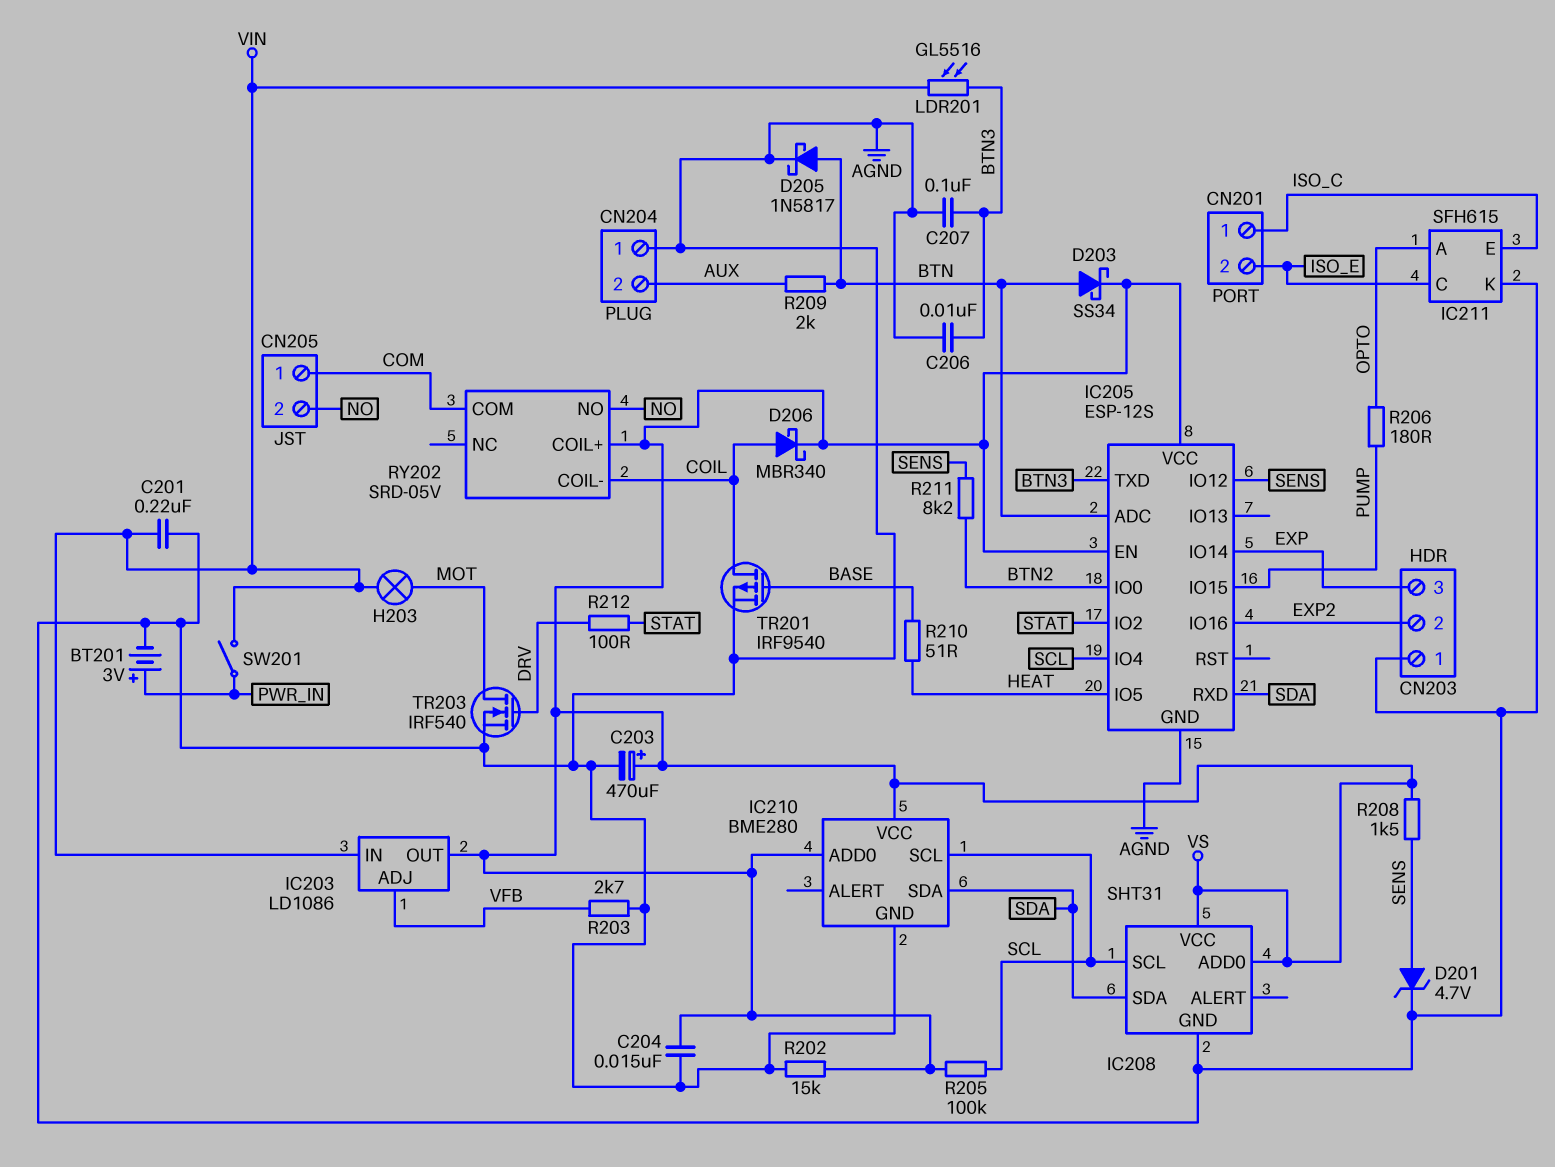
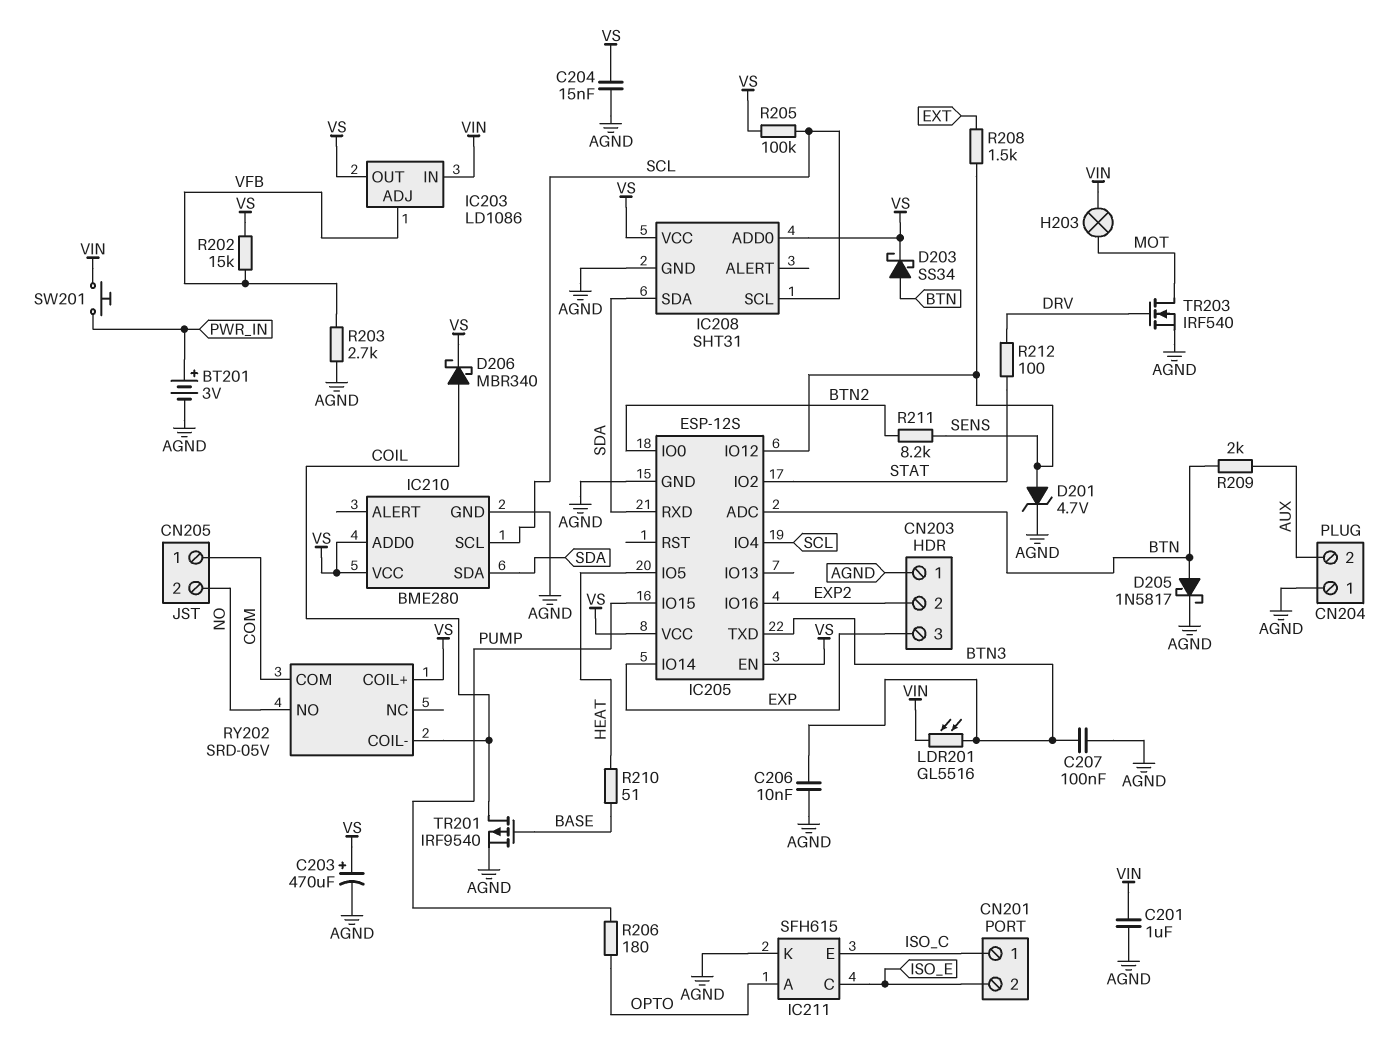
C201: 220nF (AGND, VIN) -> 1uF (AGND, VIN)
R202: 15k (AGND, VS) -> 15k (VFB, VS)
R208: 1.5k (SENS, VS) -> 1.5k (EXT, SENS)
SW201: switch (PWR_IN, VIN) -> button (PWR_IN, VIN)

